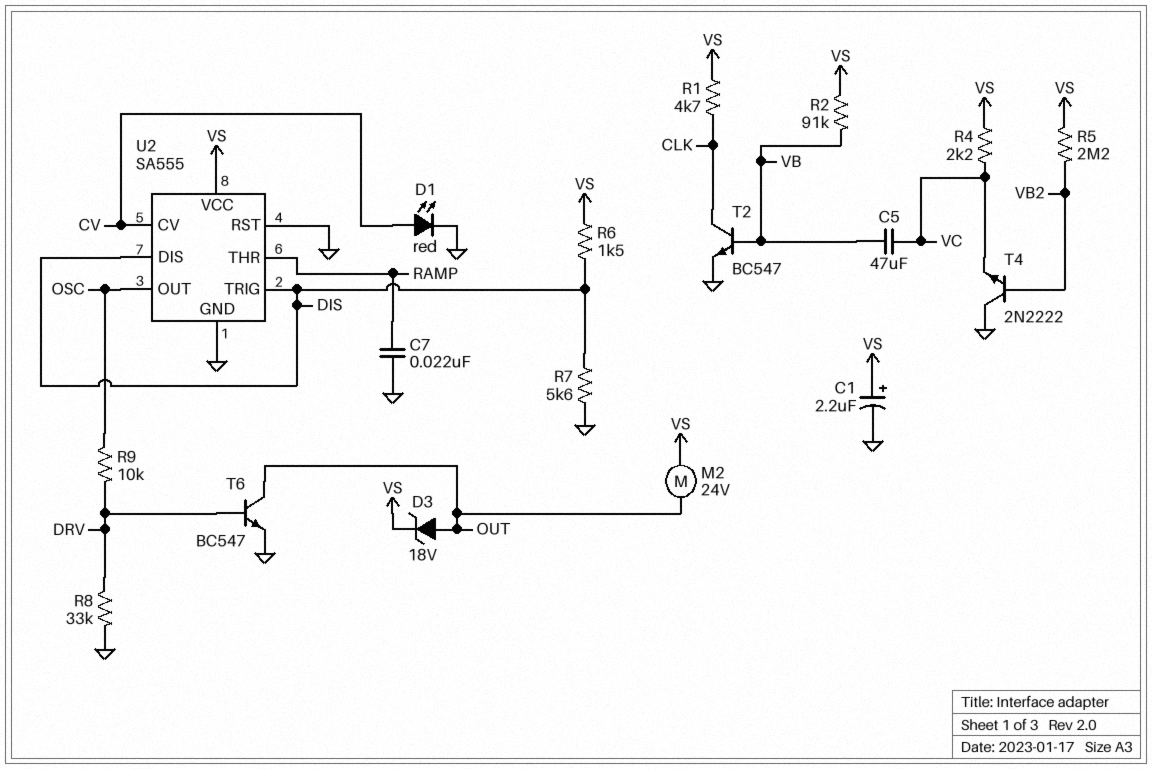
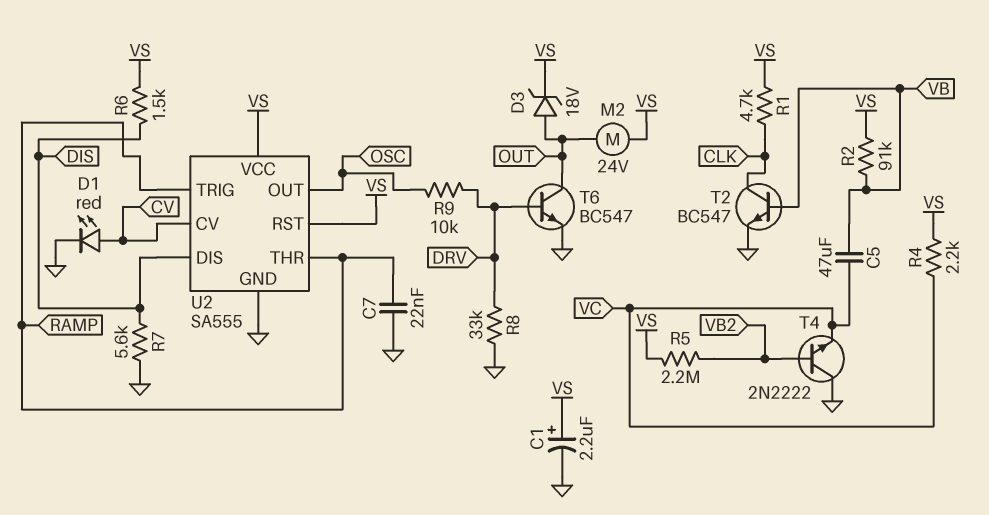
U2 pin RST: GND -> VS
U2 pin TRIG: DIS -> RAMP

